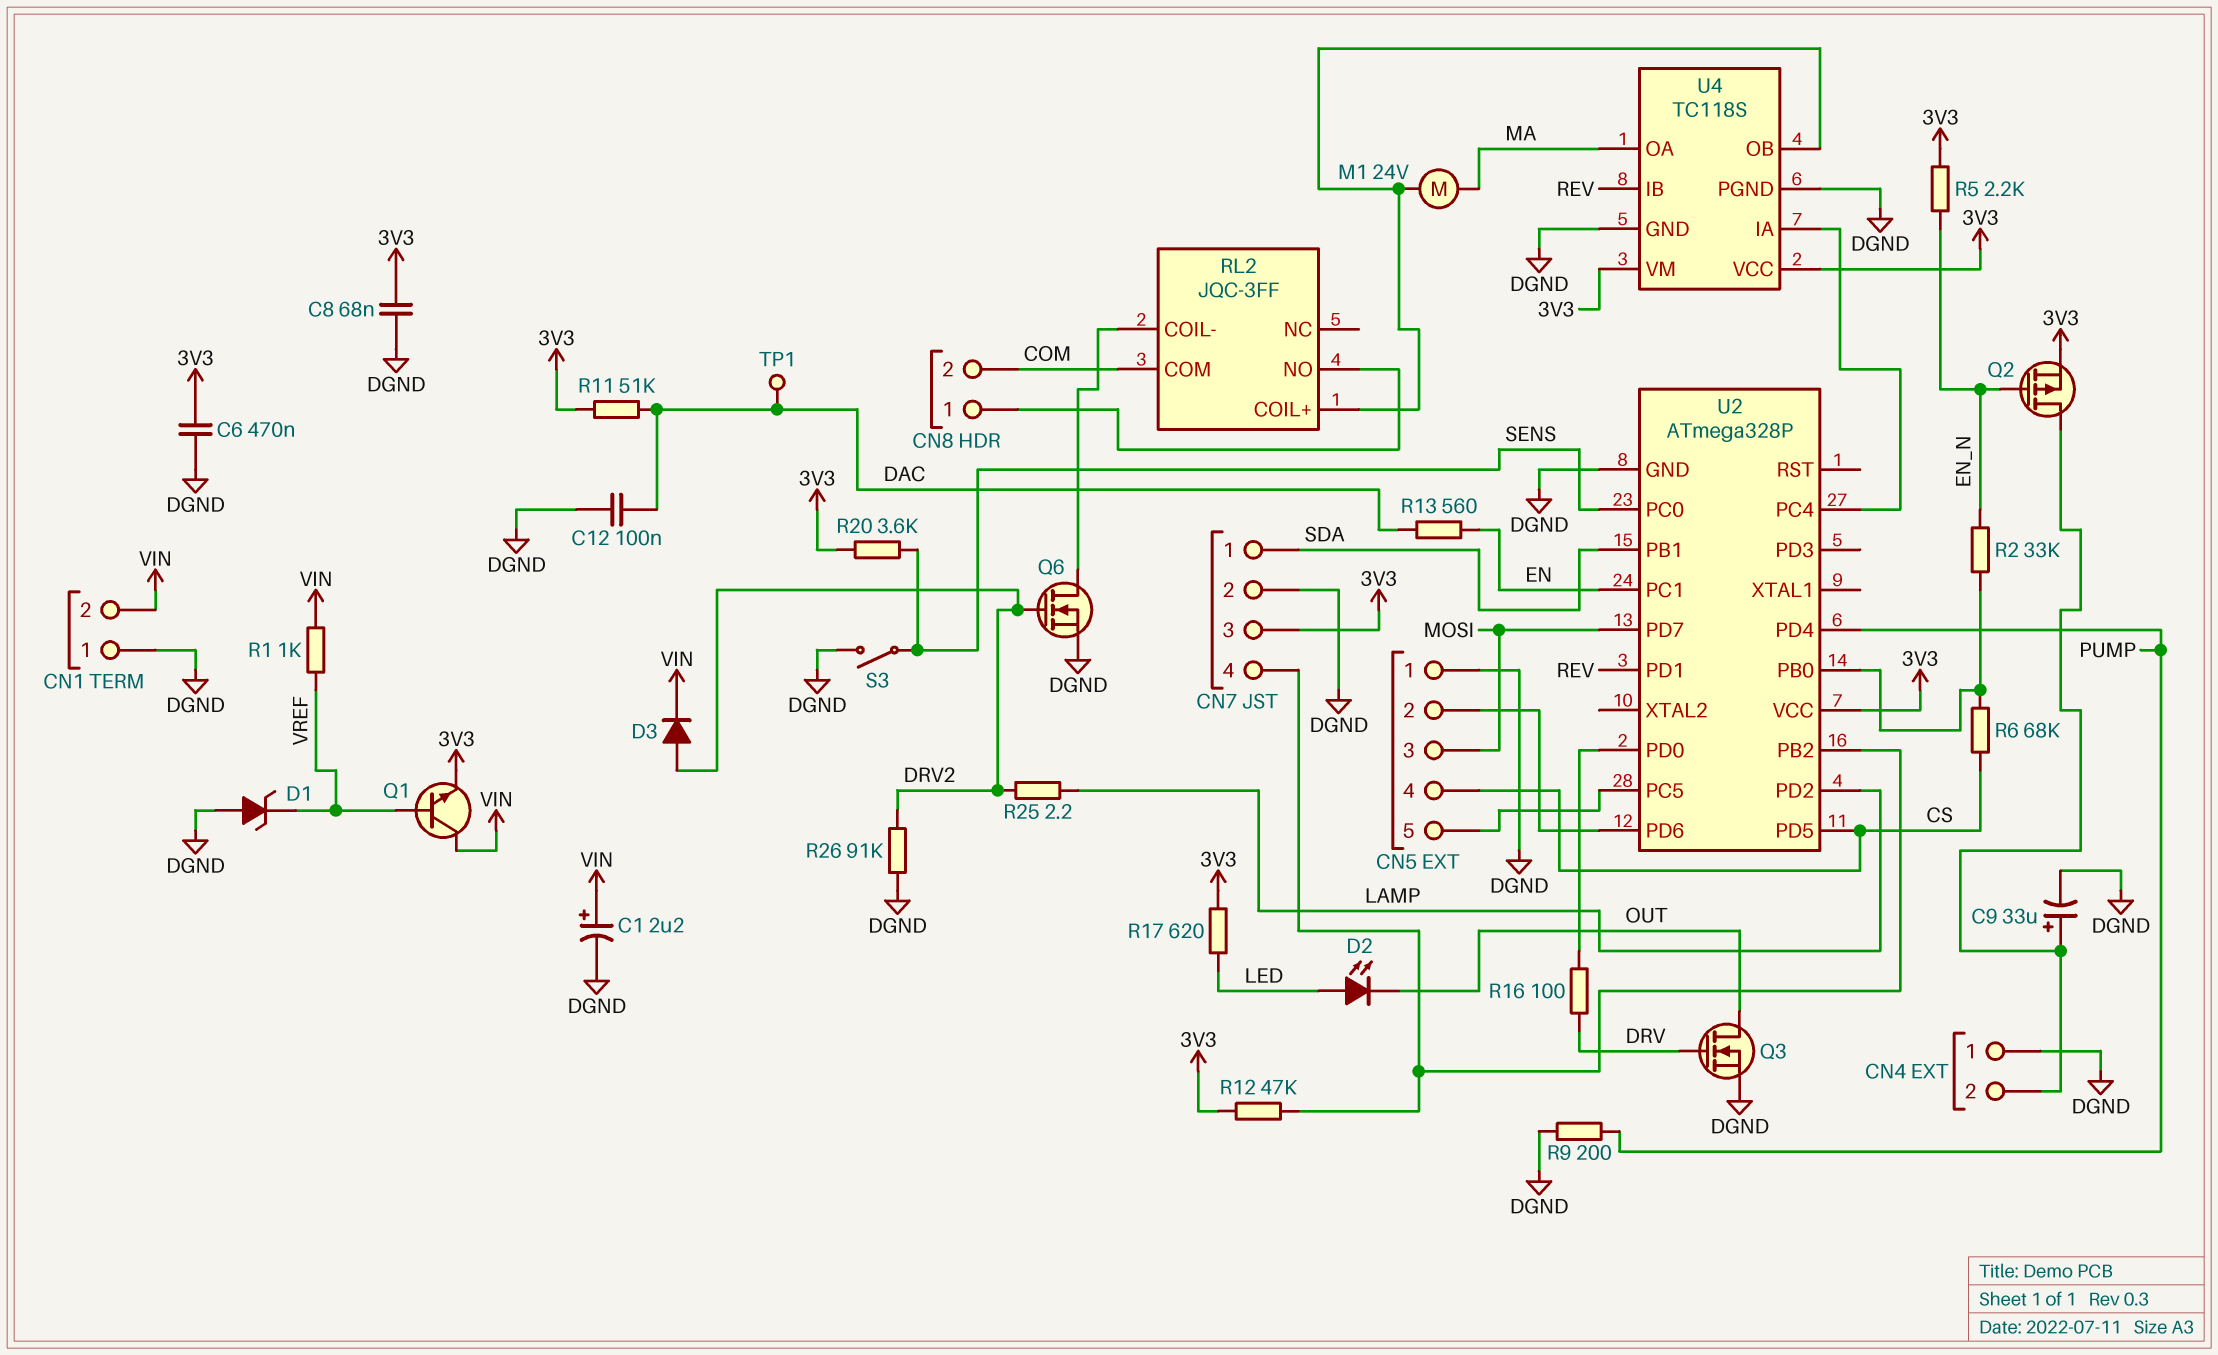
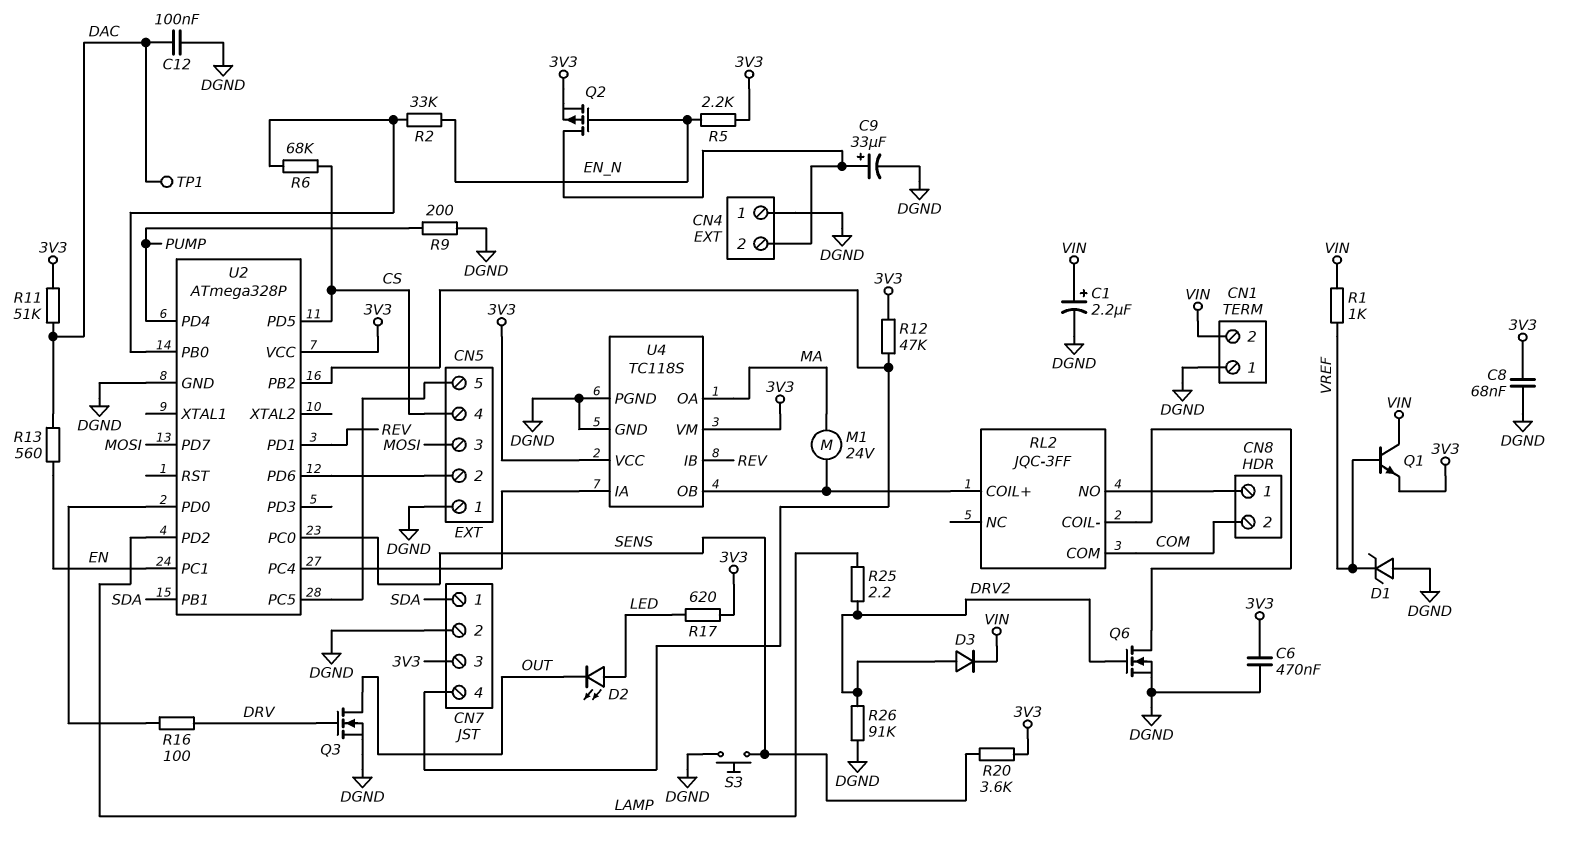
S3: switch (DGND, SENS) -> button (DGND, SENS)

